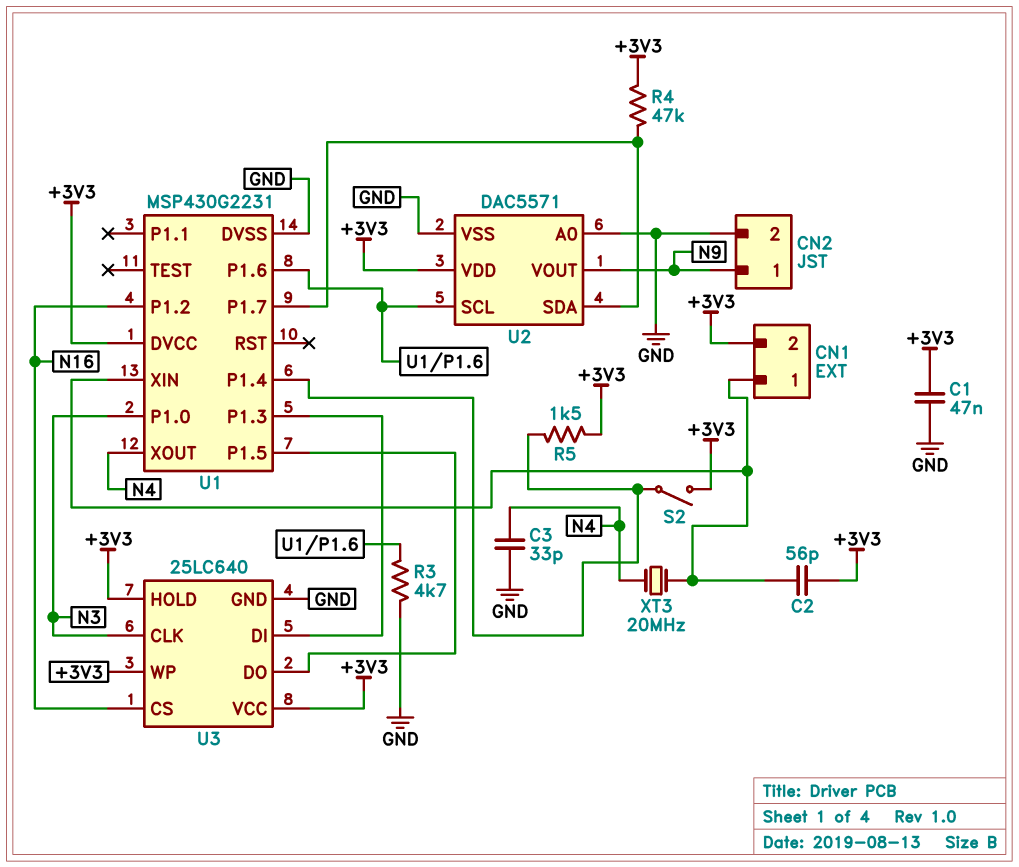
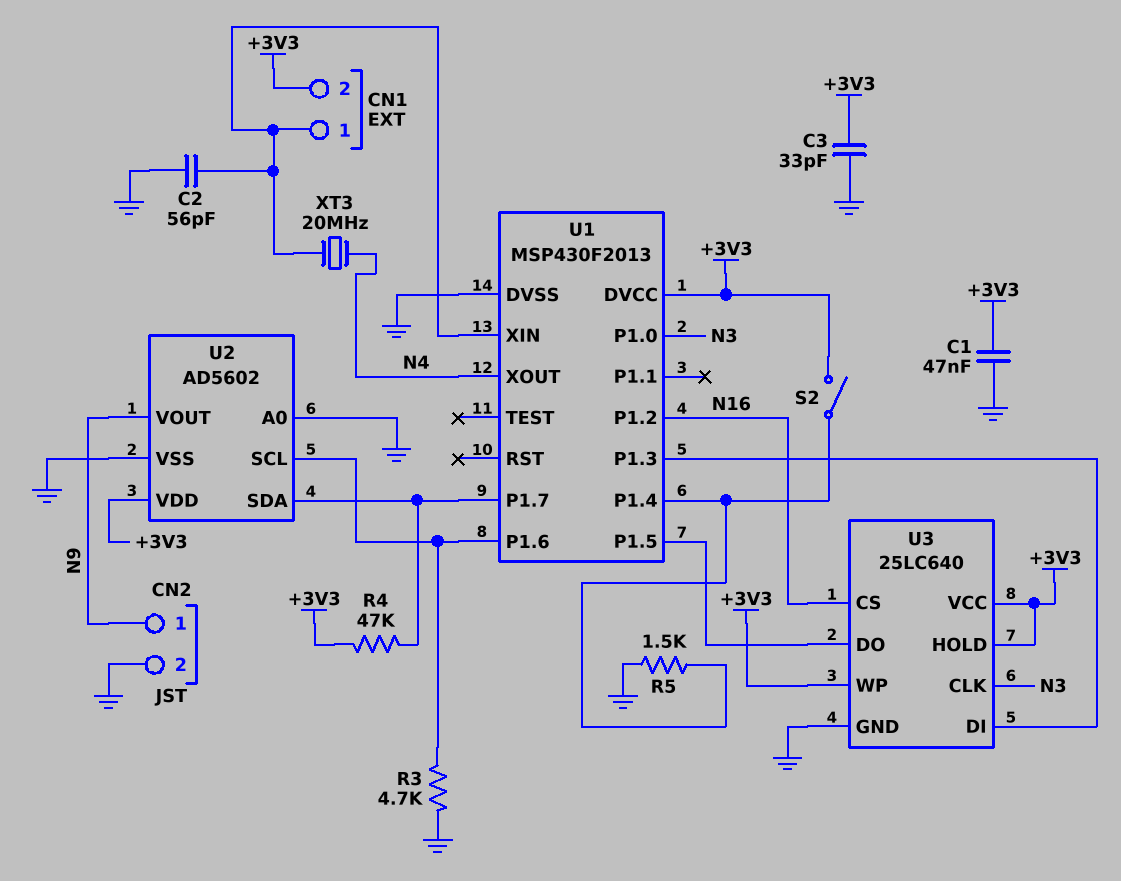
C2: 56pF (+3V3, CN1/1) -> 56pF (CN1/1, GND)
C3: 33pF (GND, N4) -> 33pF (+3V3, GND)
R5: 1.5k (+3V3, U1/P1.4) -> 1.5k (GND, U1/P1.4)
U1: MSP430G2231 -> MSP430F2013
U2: DAC5571 -> AD5602

